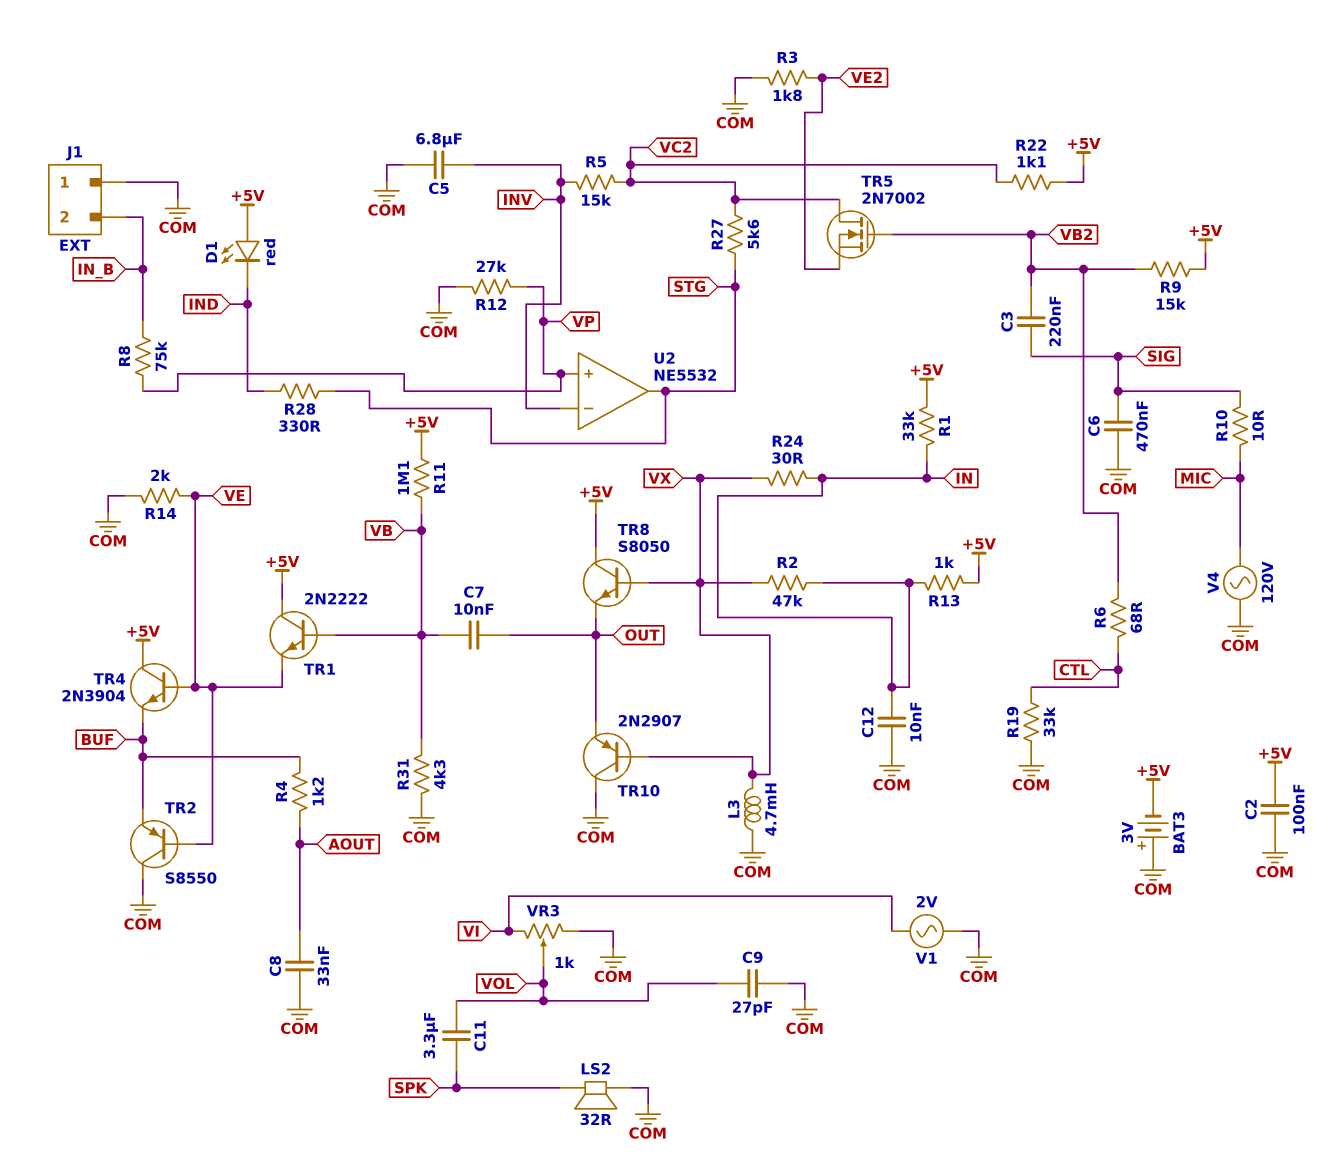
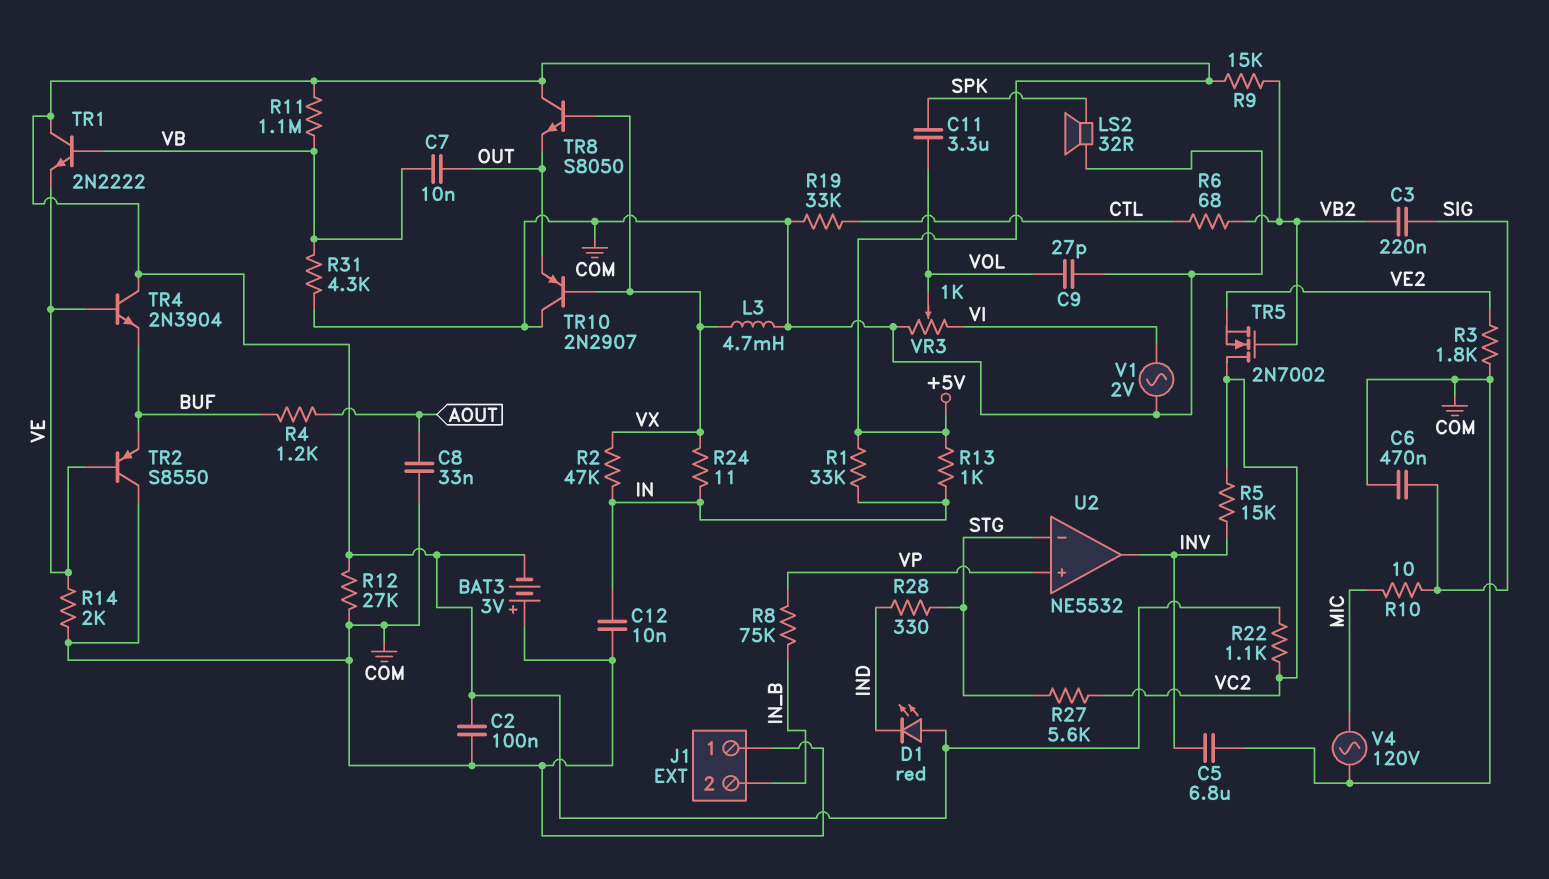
R12: 27k (COM, VP) -> 27k (+5V, COM)
R24: 30 (IN, VX) -> 11 (IN, VX)
U2 pin in-: INV -> STG
U2 pin out: STG -> INV

